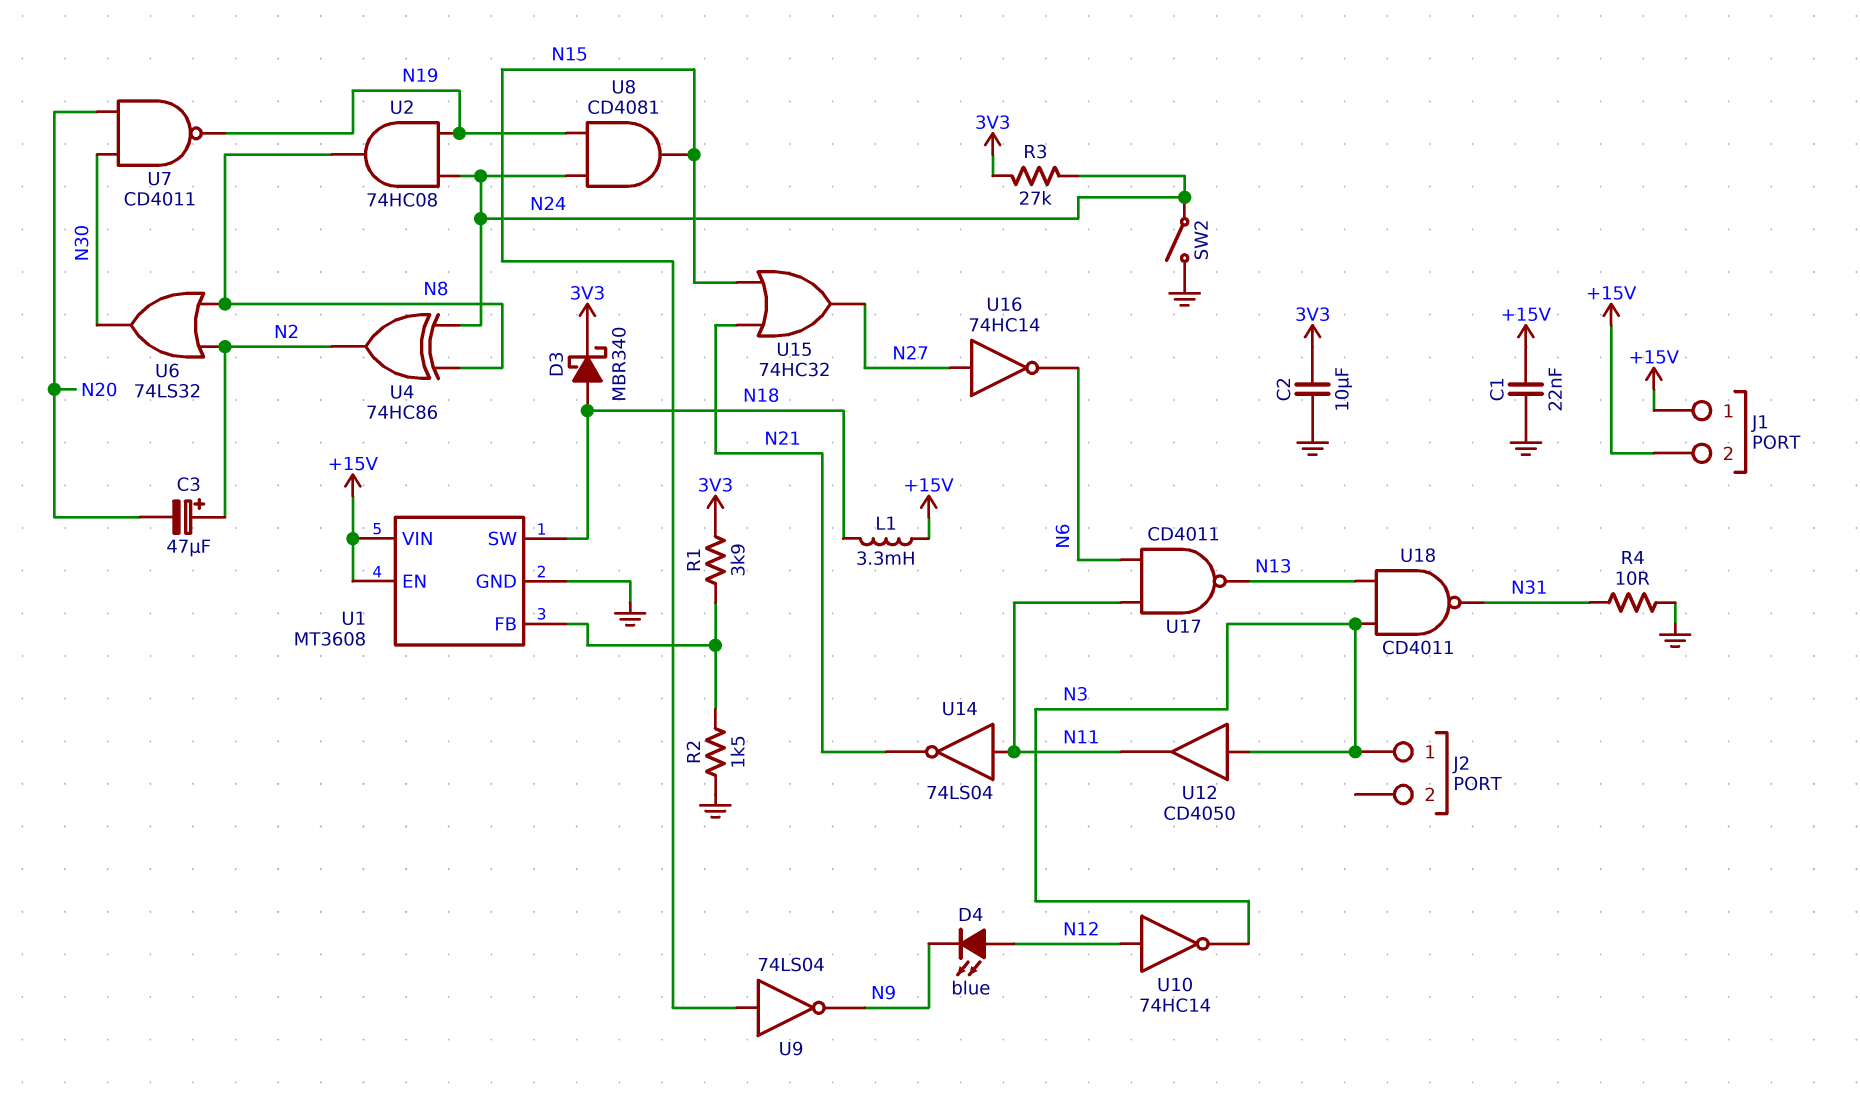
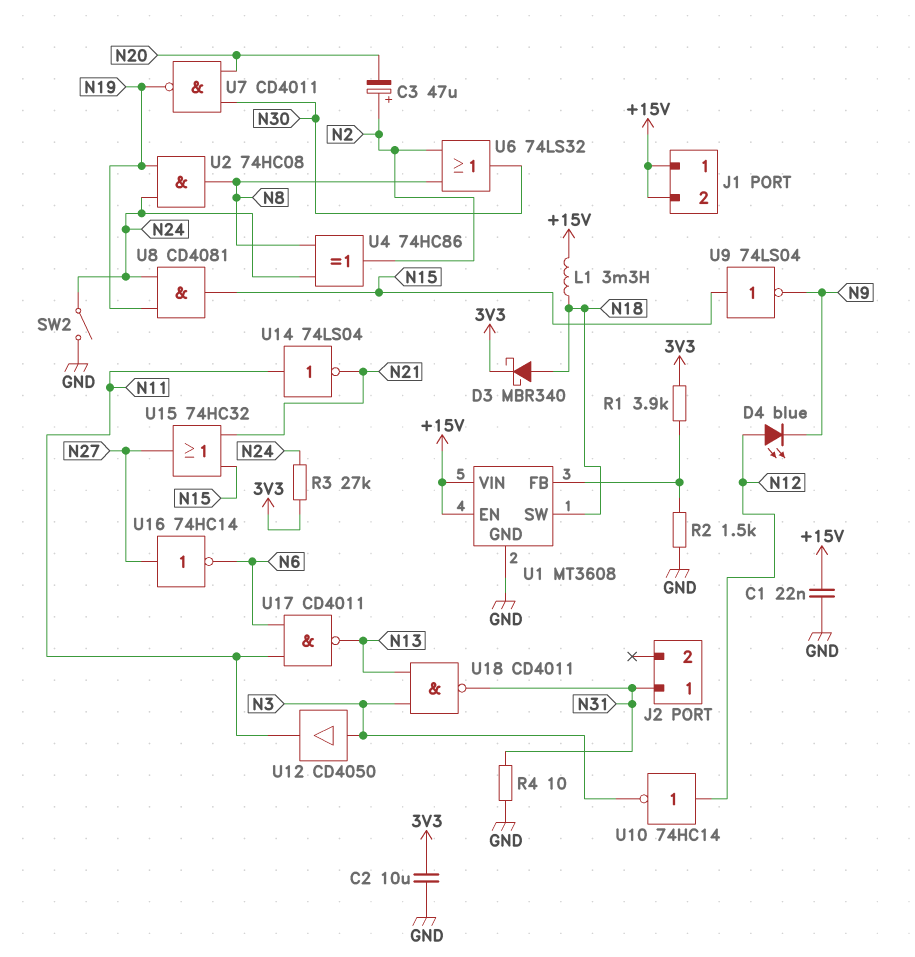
J2 pin 1: N3 -> N31

